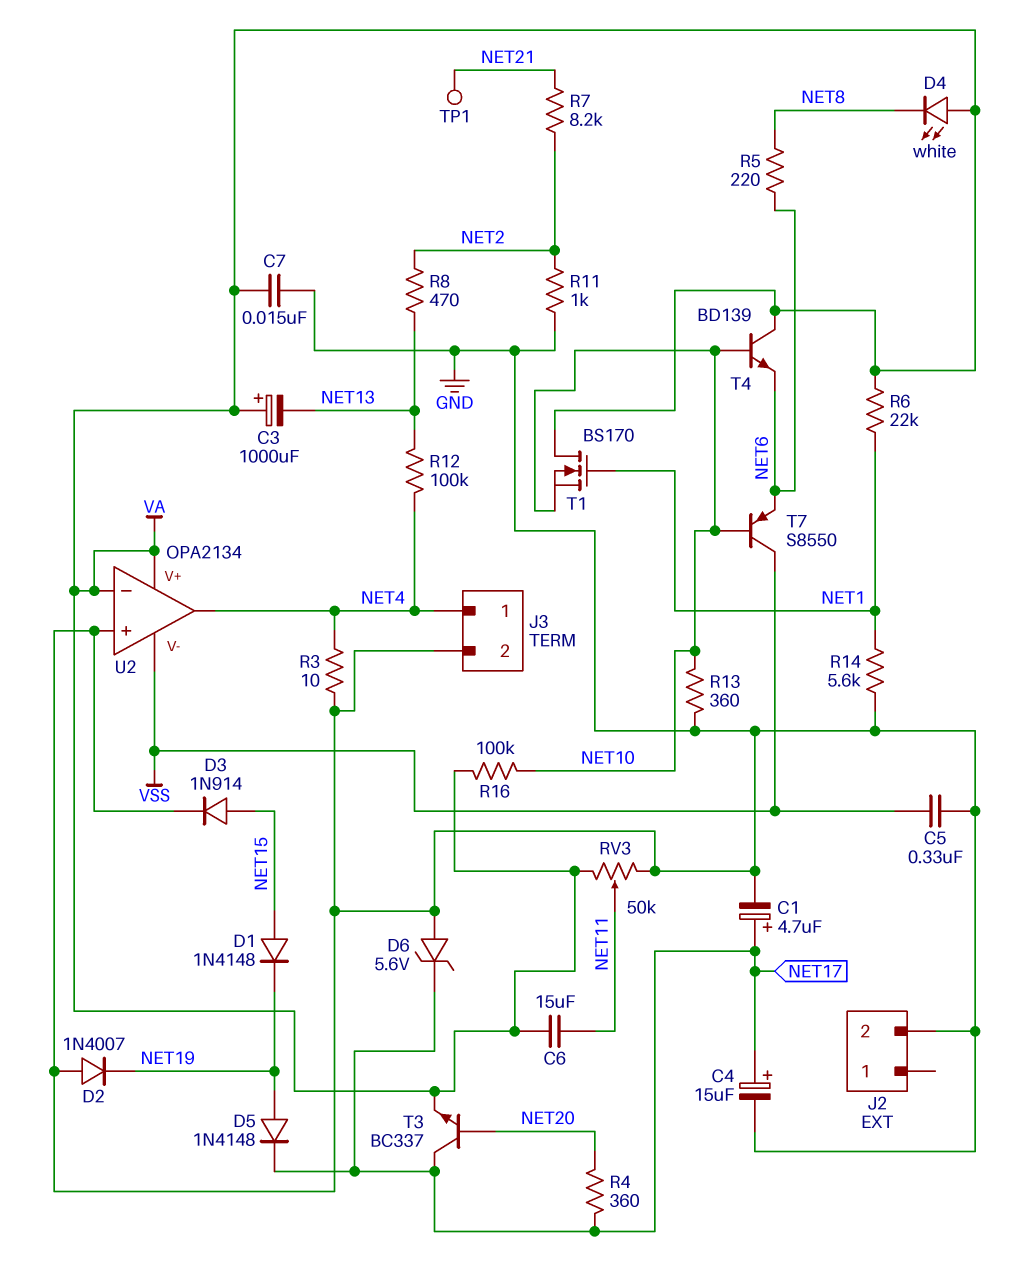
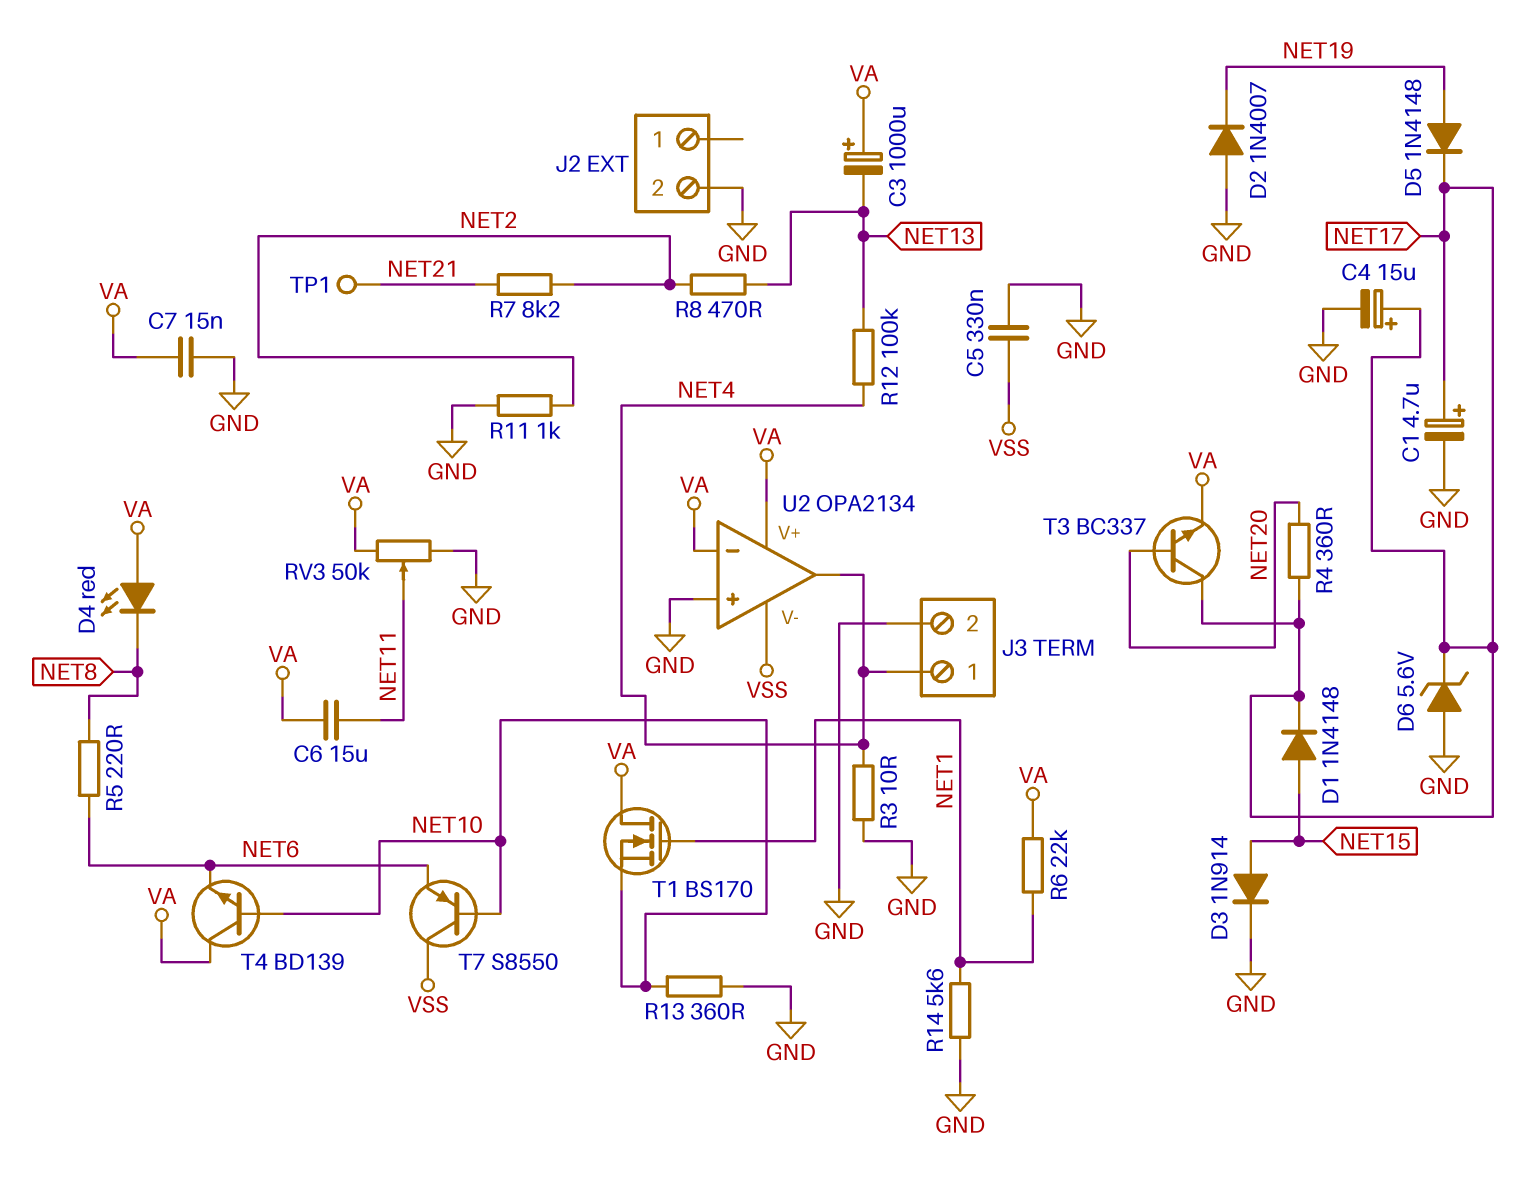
D1: diode 1N4148 (A NET15, K NET19) -> diode 1N4148 (A NET15, K NET17)
D4: LED white (A VA, K NET8) -> LED red (A VA, K NET8)
R16: 100k (NET10, VA) -> none

